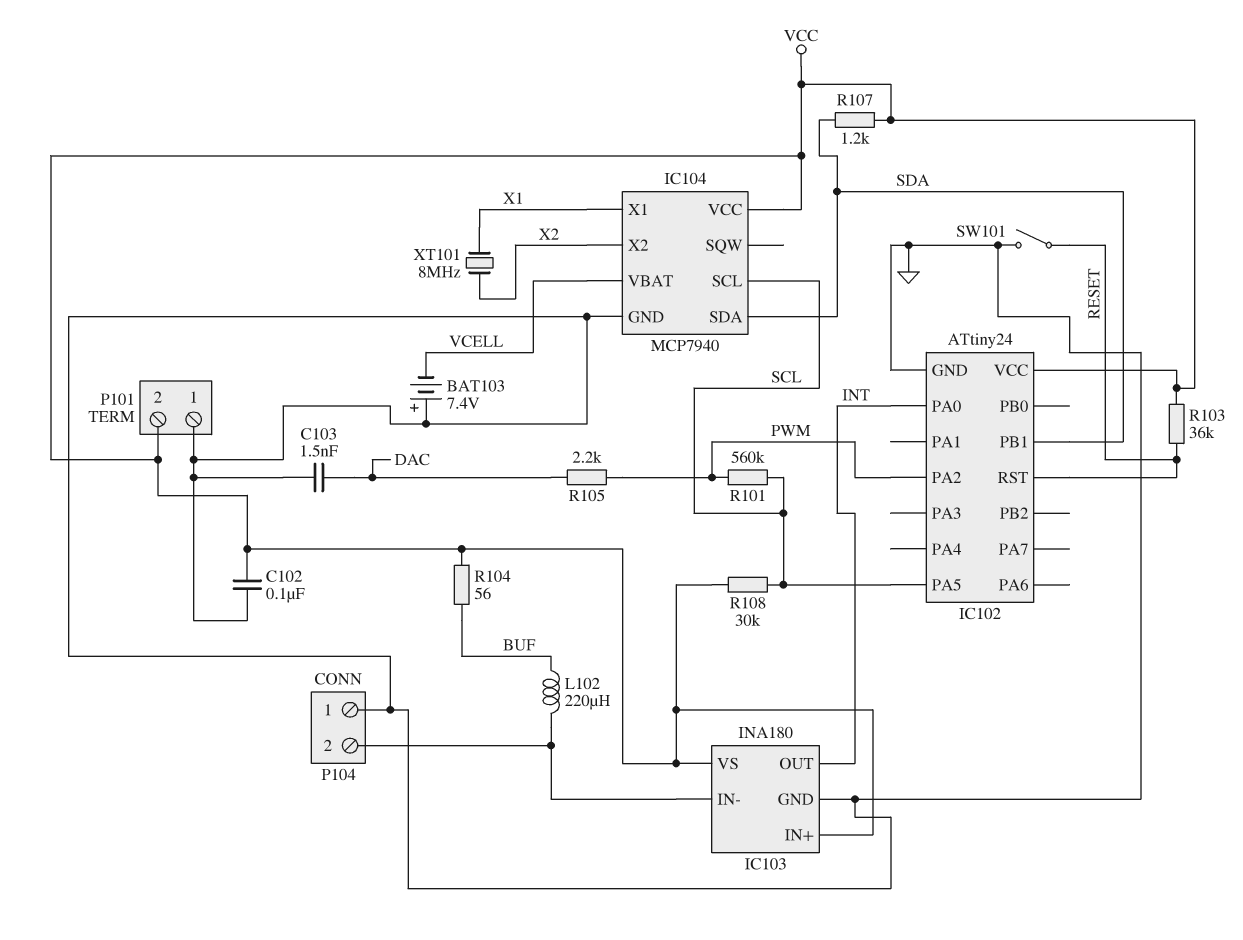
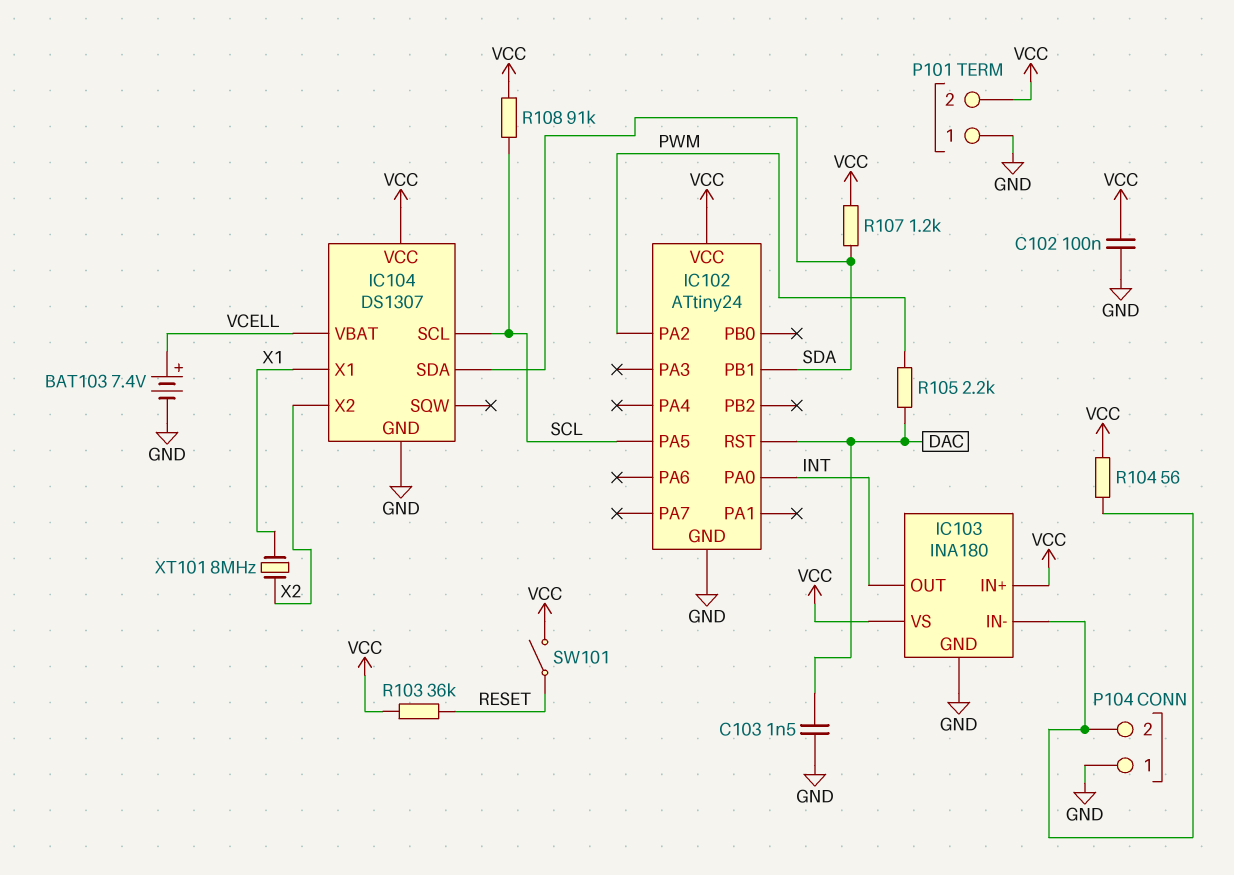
BAT103: 7.4V (plus GND, minus VCELL) -> 7.4V (plus VCELL, minus GND)
IC102 pin RST: RESET -> DAC
IC104: MCP7940 -> DS1307
L102: 220uH (BUF, IC103/IN-) -> none
R101: 560k (PWM, SCL) -> none
R104: 56 (BUF, VCC) -> 56 (IC103/IN-, VCC)
R108: 30k (SCL, VCC) -> 91k (SCL, VCC)
SW101: switch (GND, RESET) -> switch (RESET, VCC)

